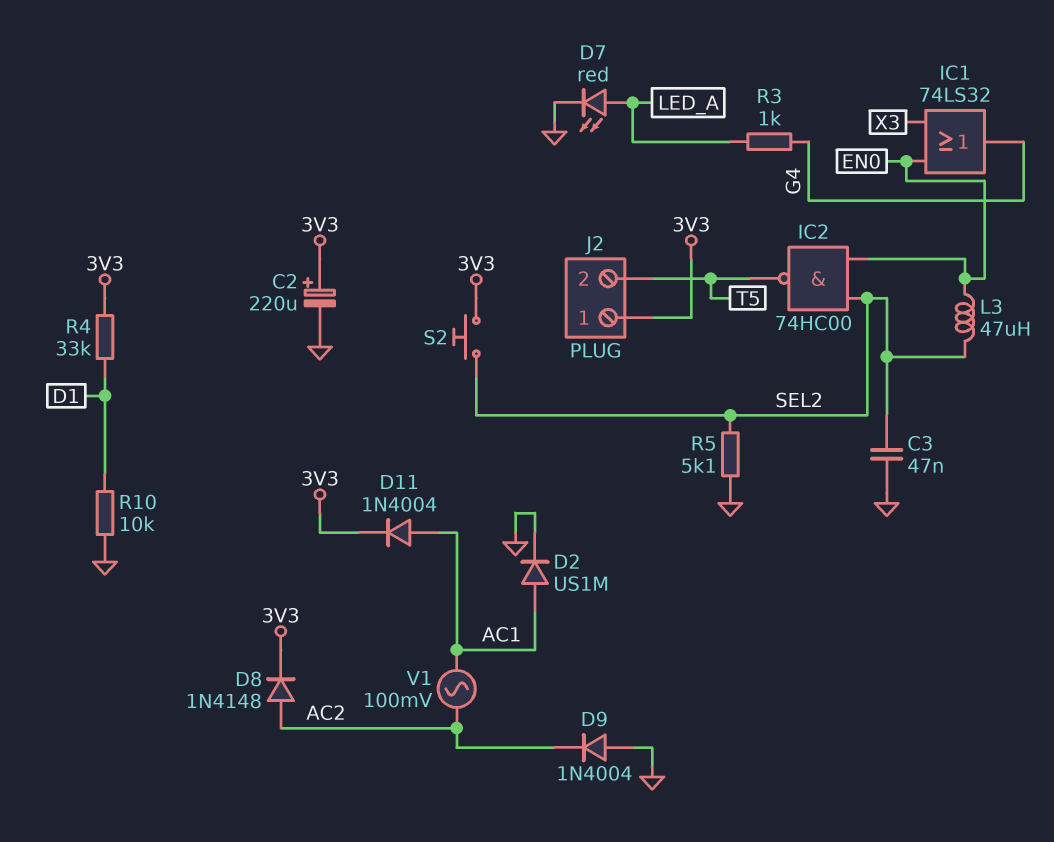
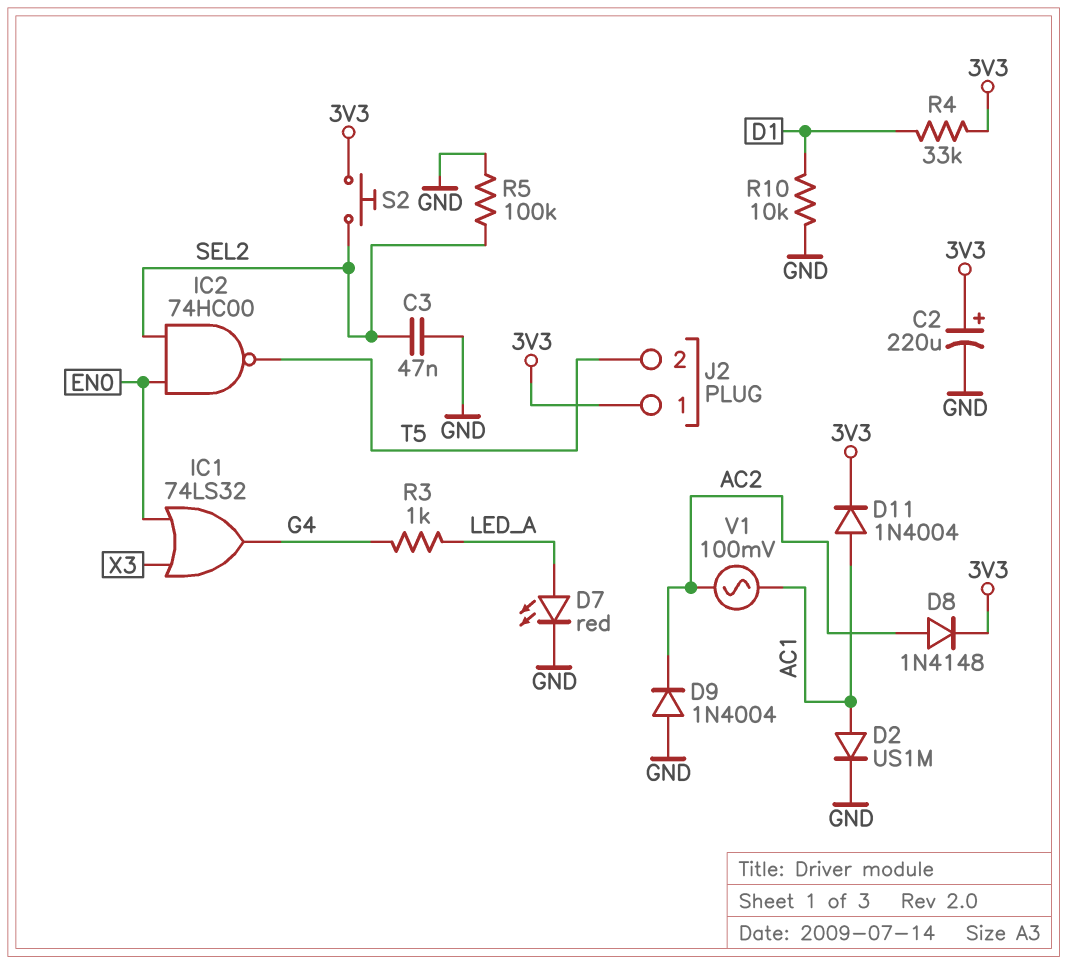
L3: 47uH (EN0, SEL2) -> none
R5: 5.1k (GND, SEL2) -> 100k (GND, SEL2)

